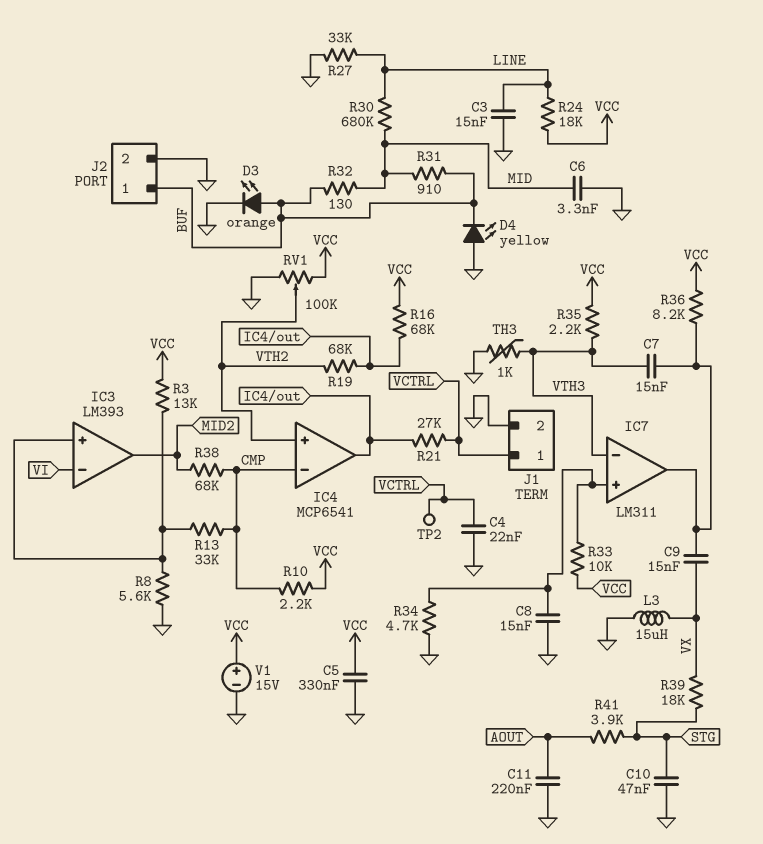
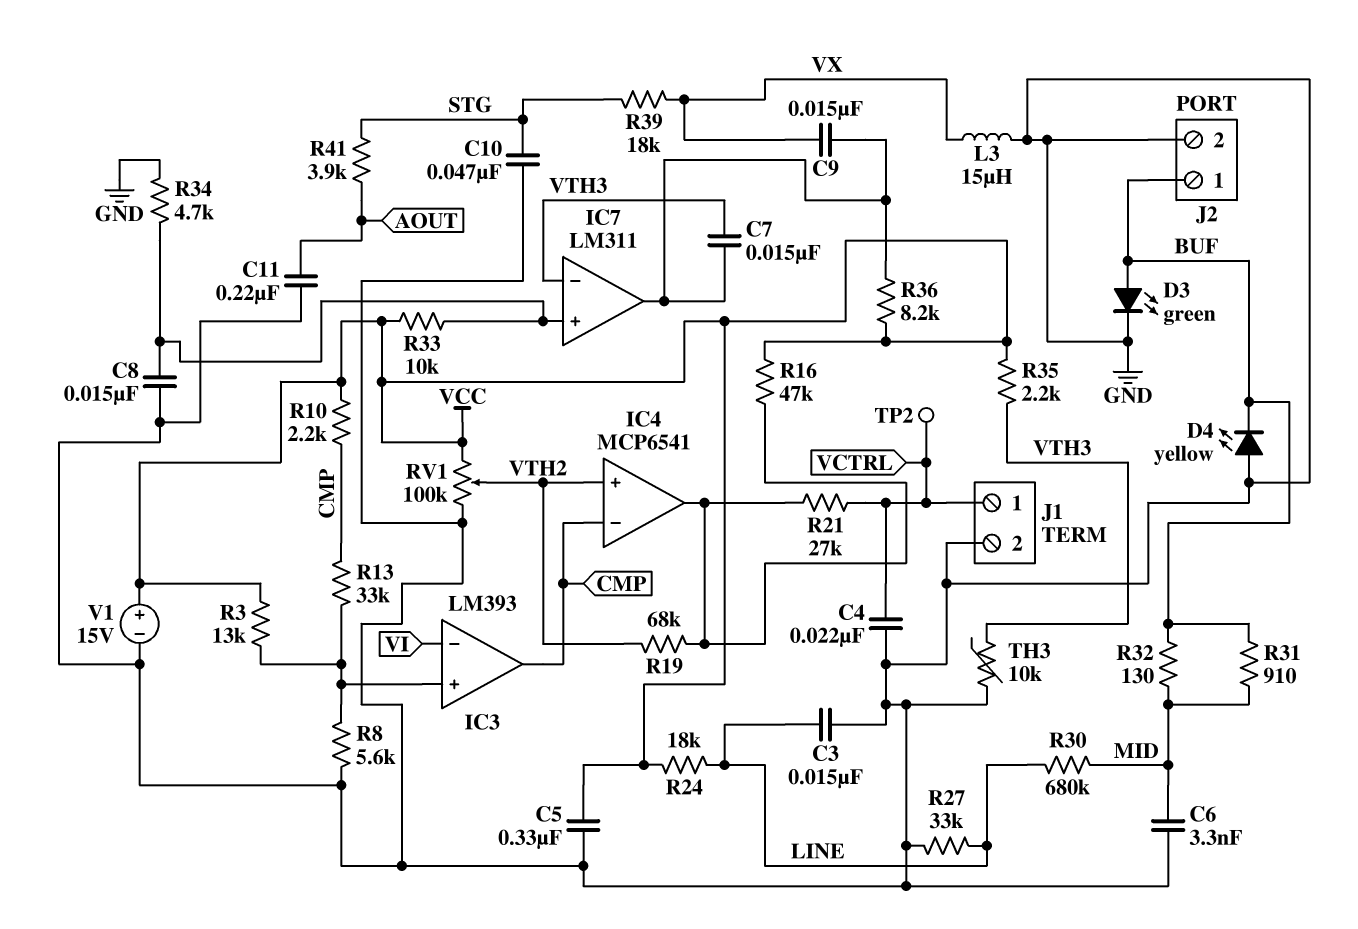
D3: LED orange (A BUF, K GND) -> LED green (A BUF, K GND)
IC3 pin out: MID2 -> CMP
R16: 68k (IC4/out, VCC) -> 47k (IC4/out, VCC)
R38: 68k (CMP, MID2) -> none
TH3: 1k (GND, VTH3) -> 10k (GND, VTH3)

